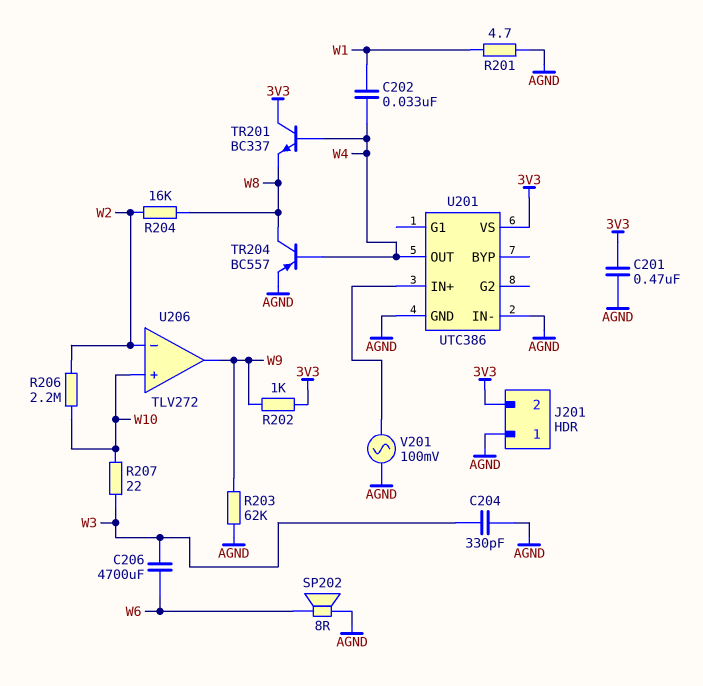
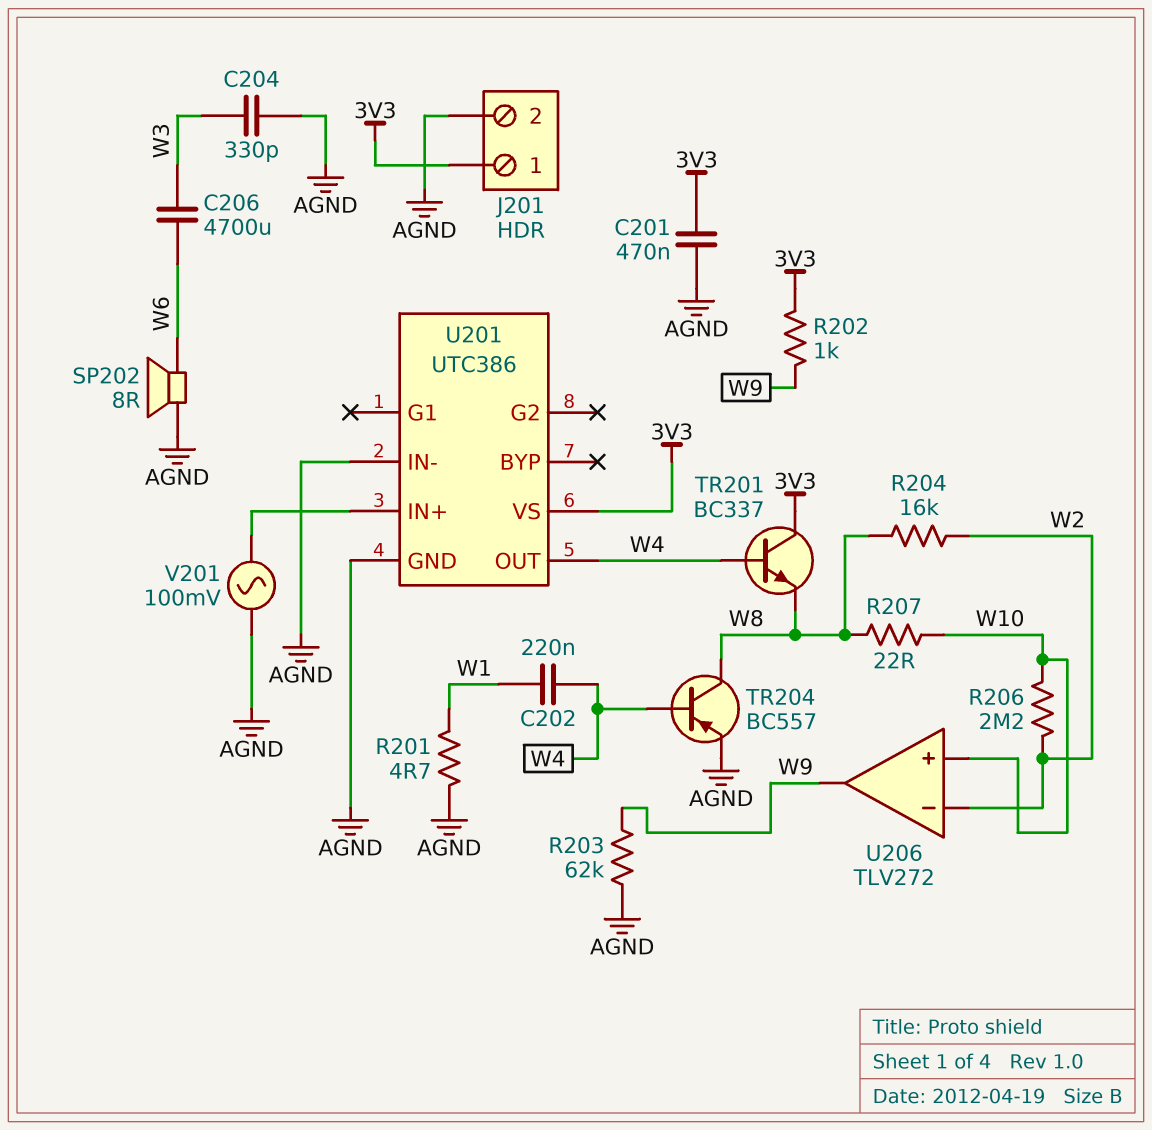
C202: 33nF (W1, W4) -> 220nF (W1, W4)
J201 pin 1: AGND -> 3V3
J201 pin 2: 3V3 -> AGND
R207: 22 (W3, W10) -> 22 (W8, W10)

